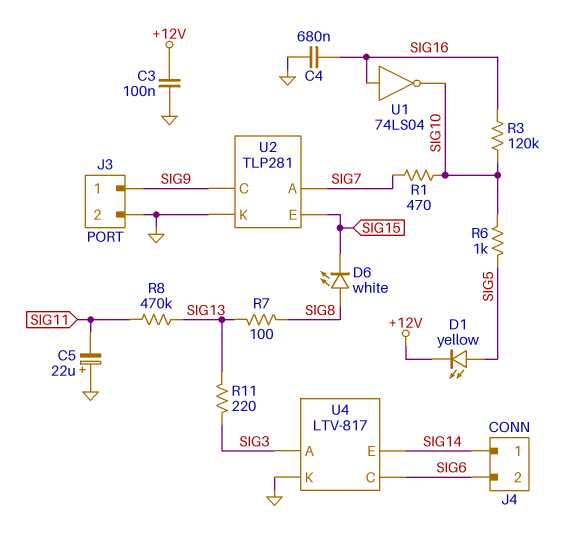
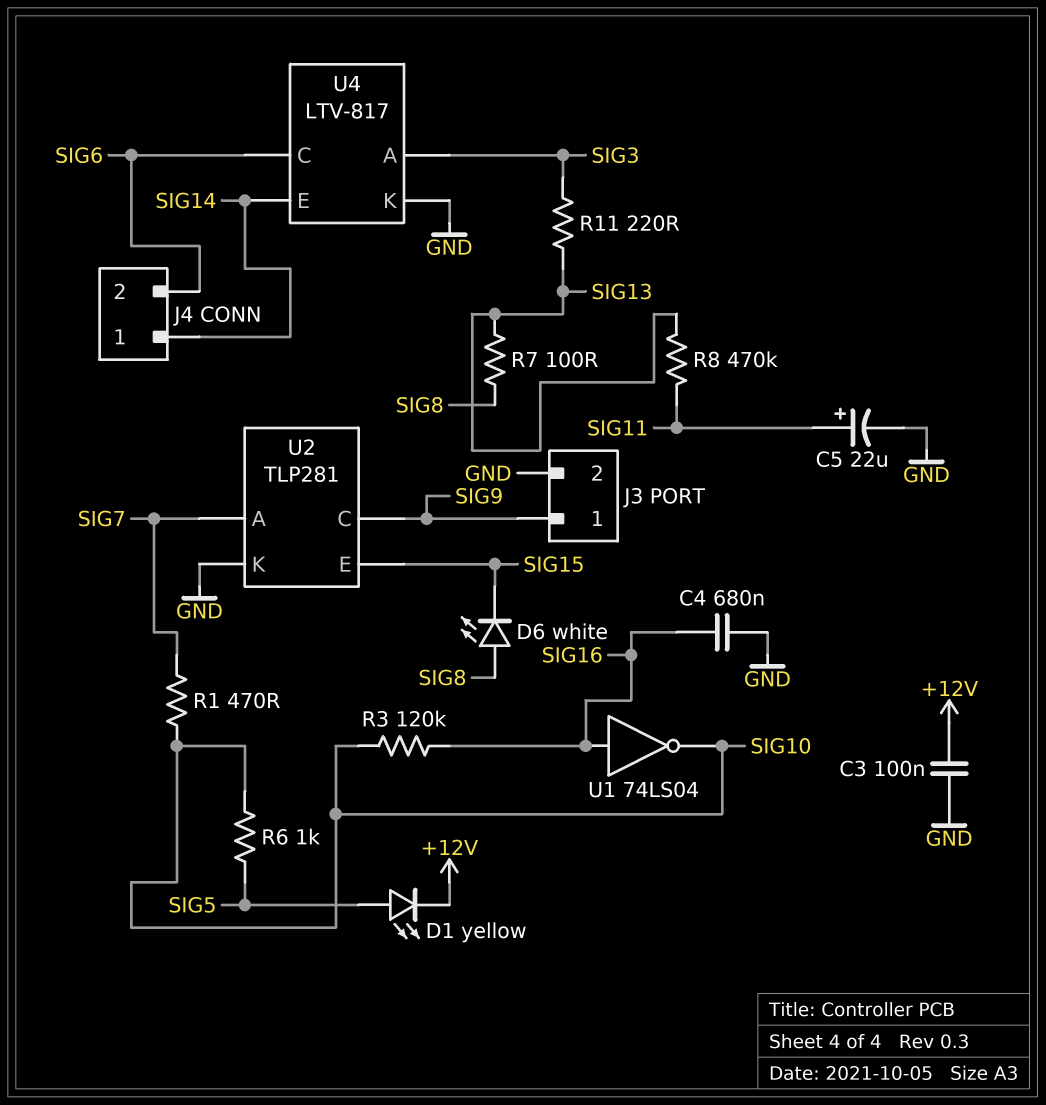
C5: 22uF (plus GND, minus SIG11) -> 22uF (plus SIG11, minus GND)

